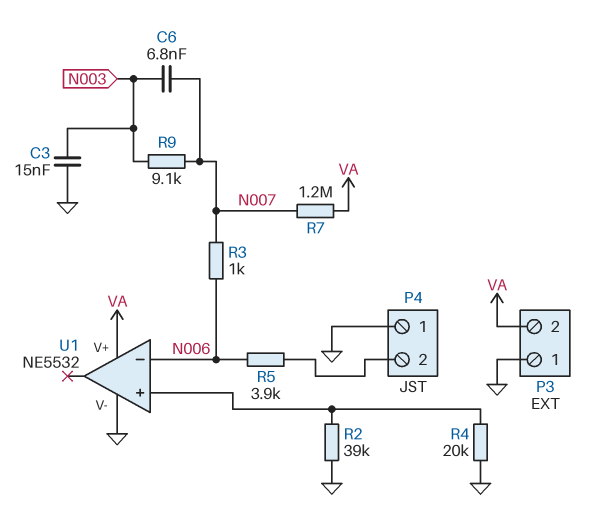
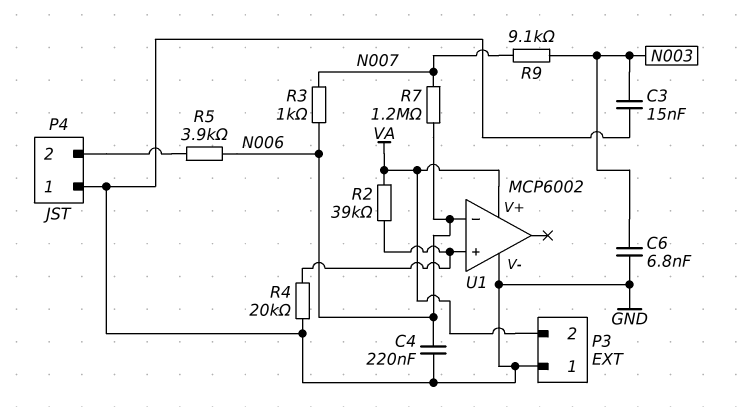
C4: none -> 220nF (GND, N006)
C6: 6.8nF (N003, N007) -> 6.8nF (GND, N003)
R2: 39k (GND, U1/in+) -> 39k (U1/in+, VA)
R7: 1.2M (N007, VA) -> 1.2M (N006, N007)
U1: NE5532 -> MCP6002

